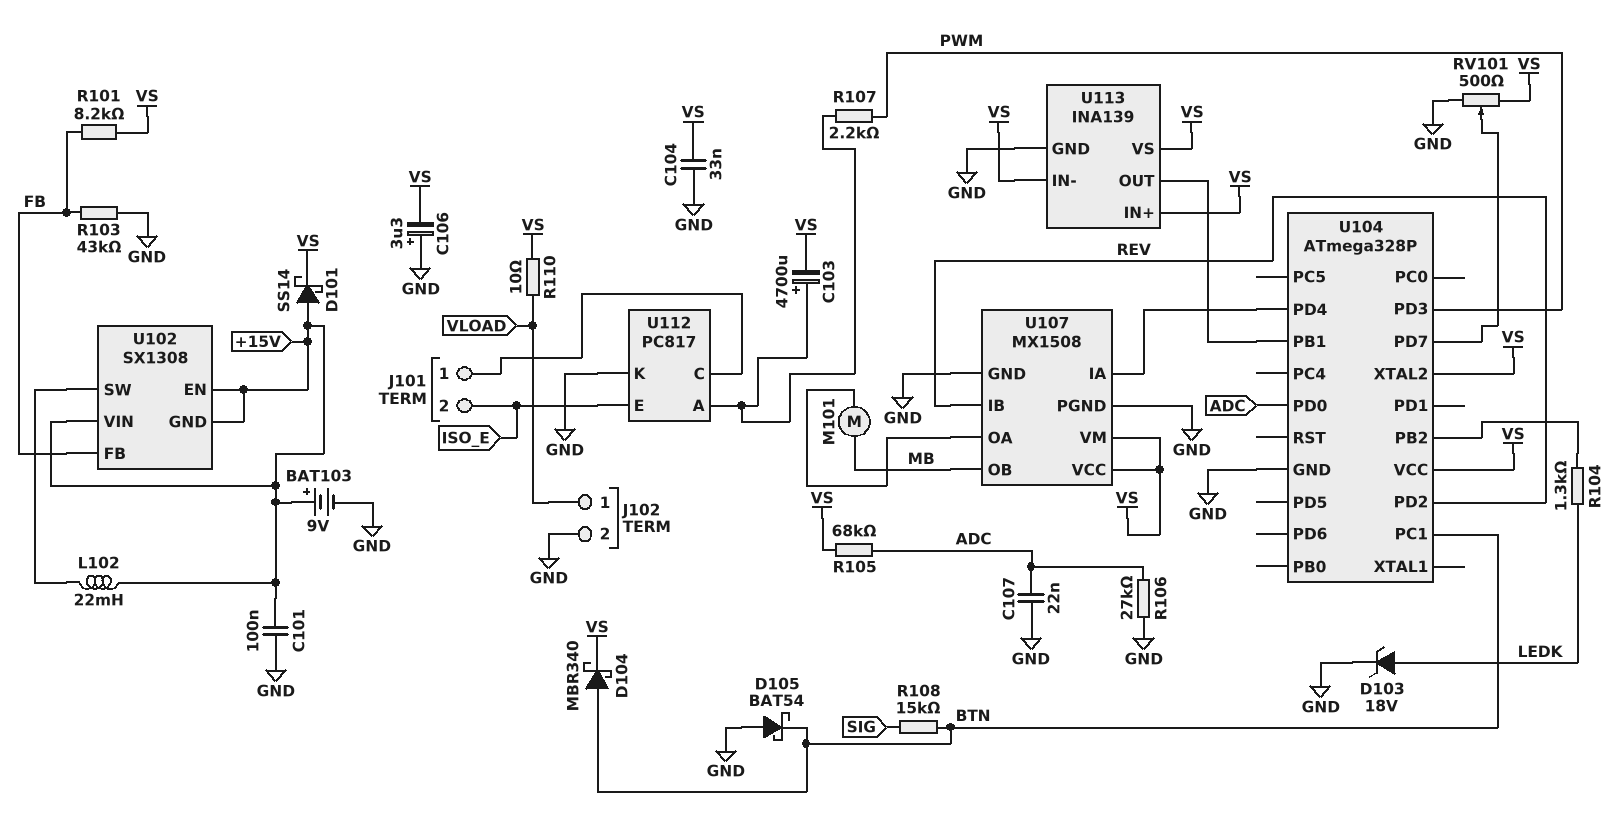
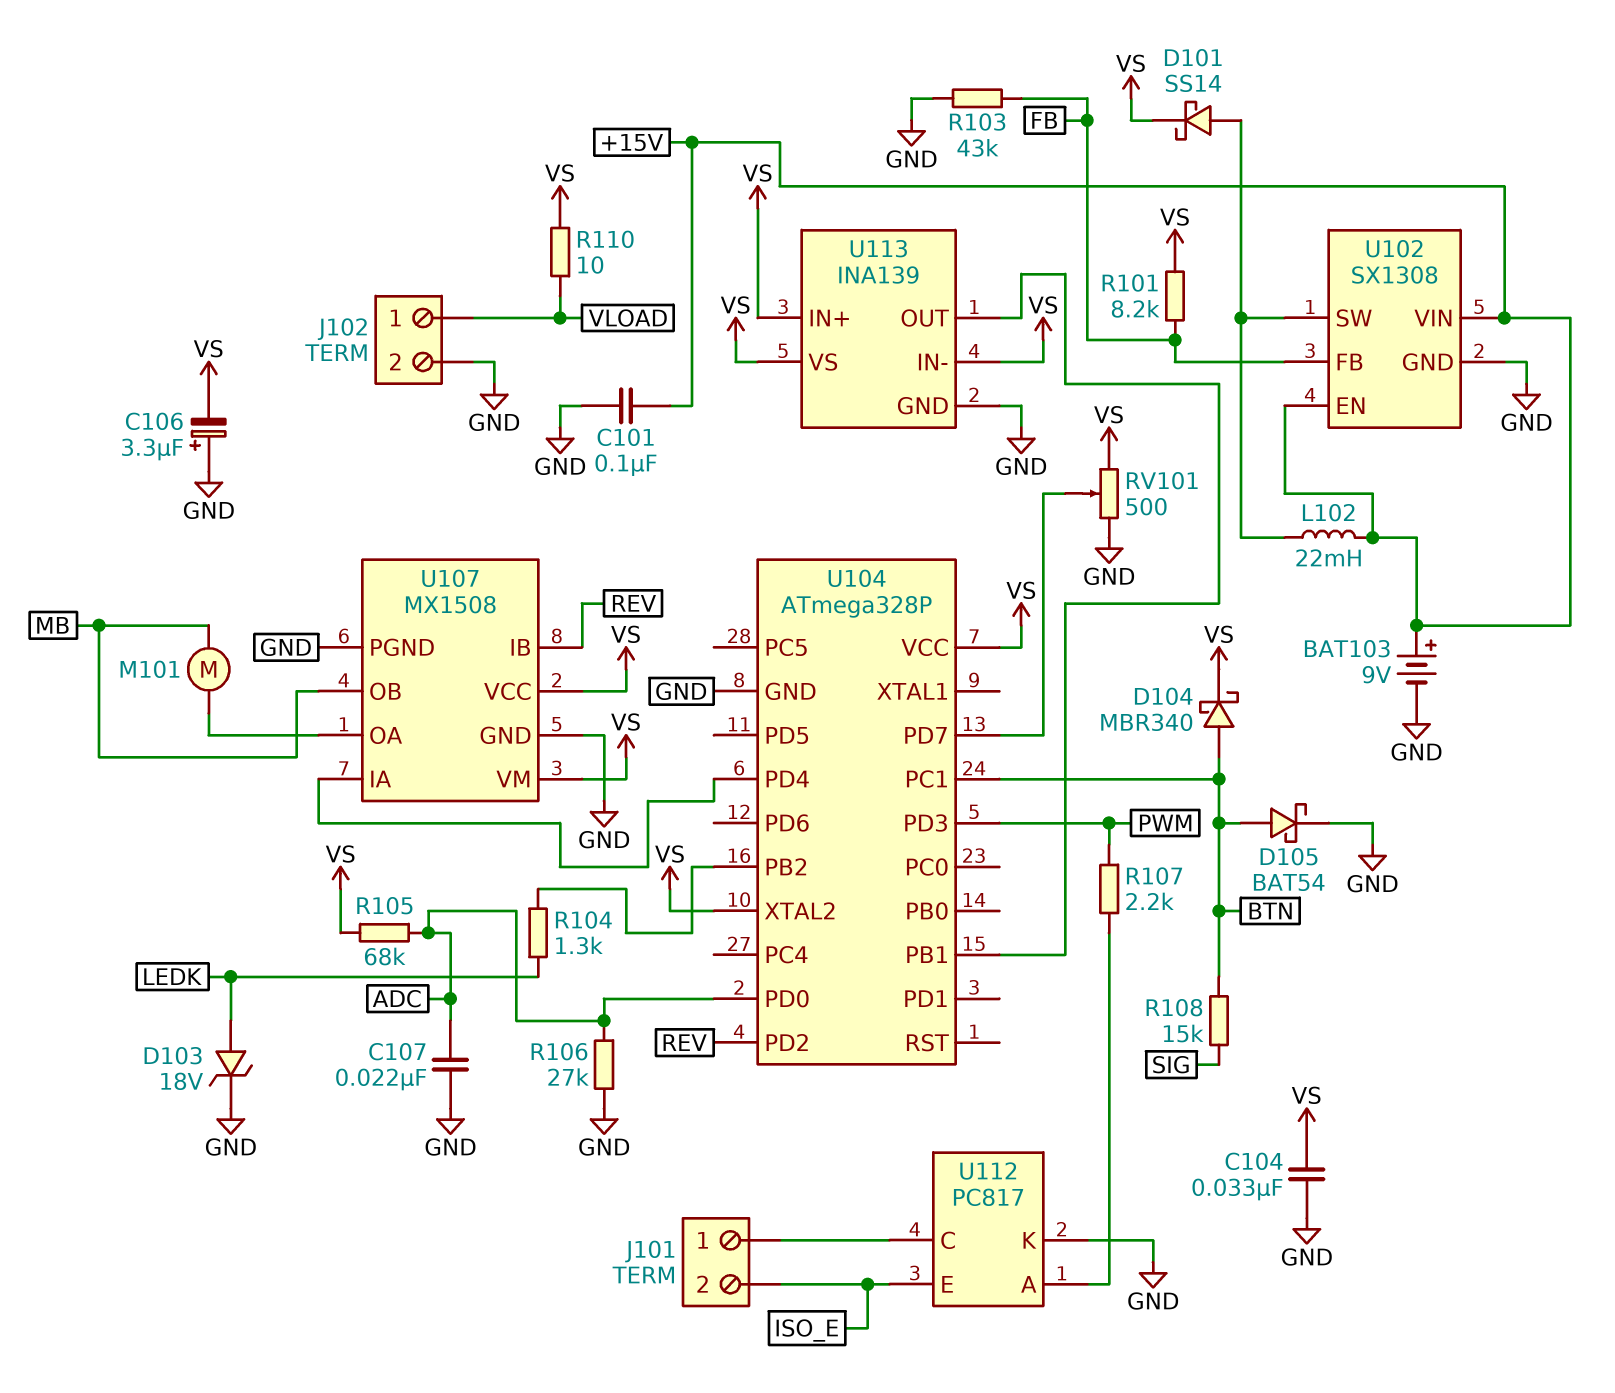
C103: 4700uF (plus U112/A, minus VS) -> none
D101: schottky SS14 (A +15V, K VS) -> schottky SS14 (A U102/SW, K VS)
D105: schottky BAT54 (A GND, K BTN) -> schottky BAT54 (A BTN, K GND)
U102 pin GND: +15V -> GND

